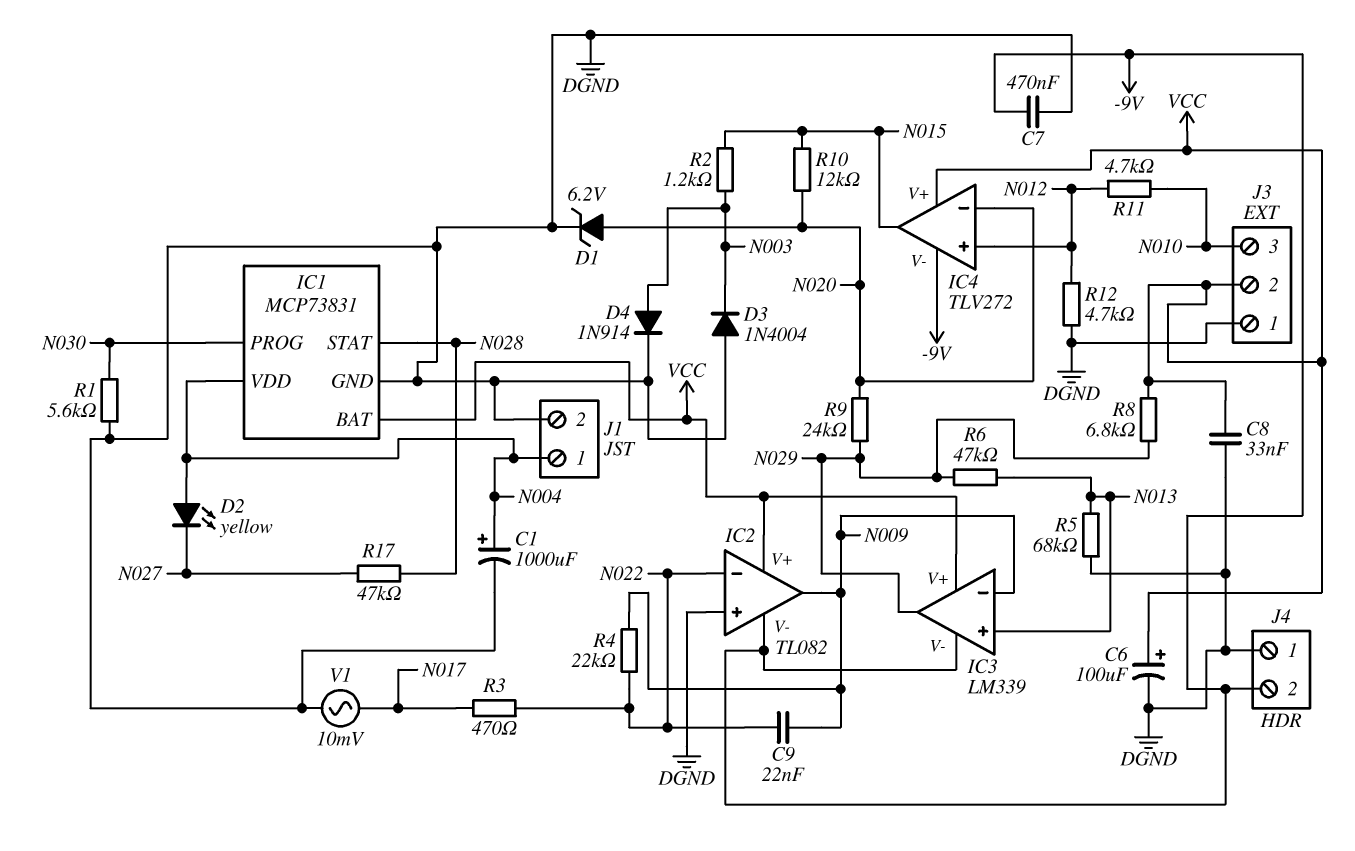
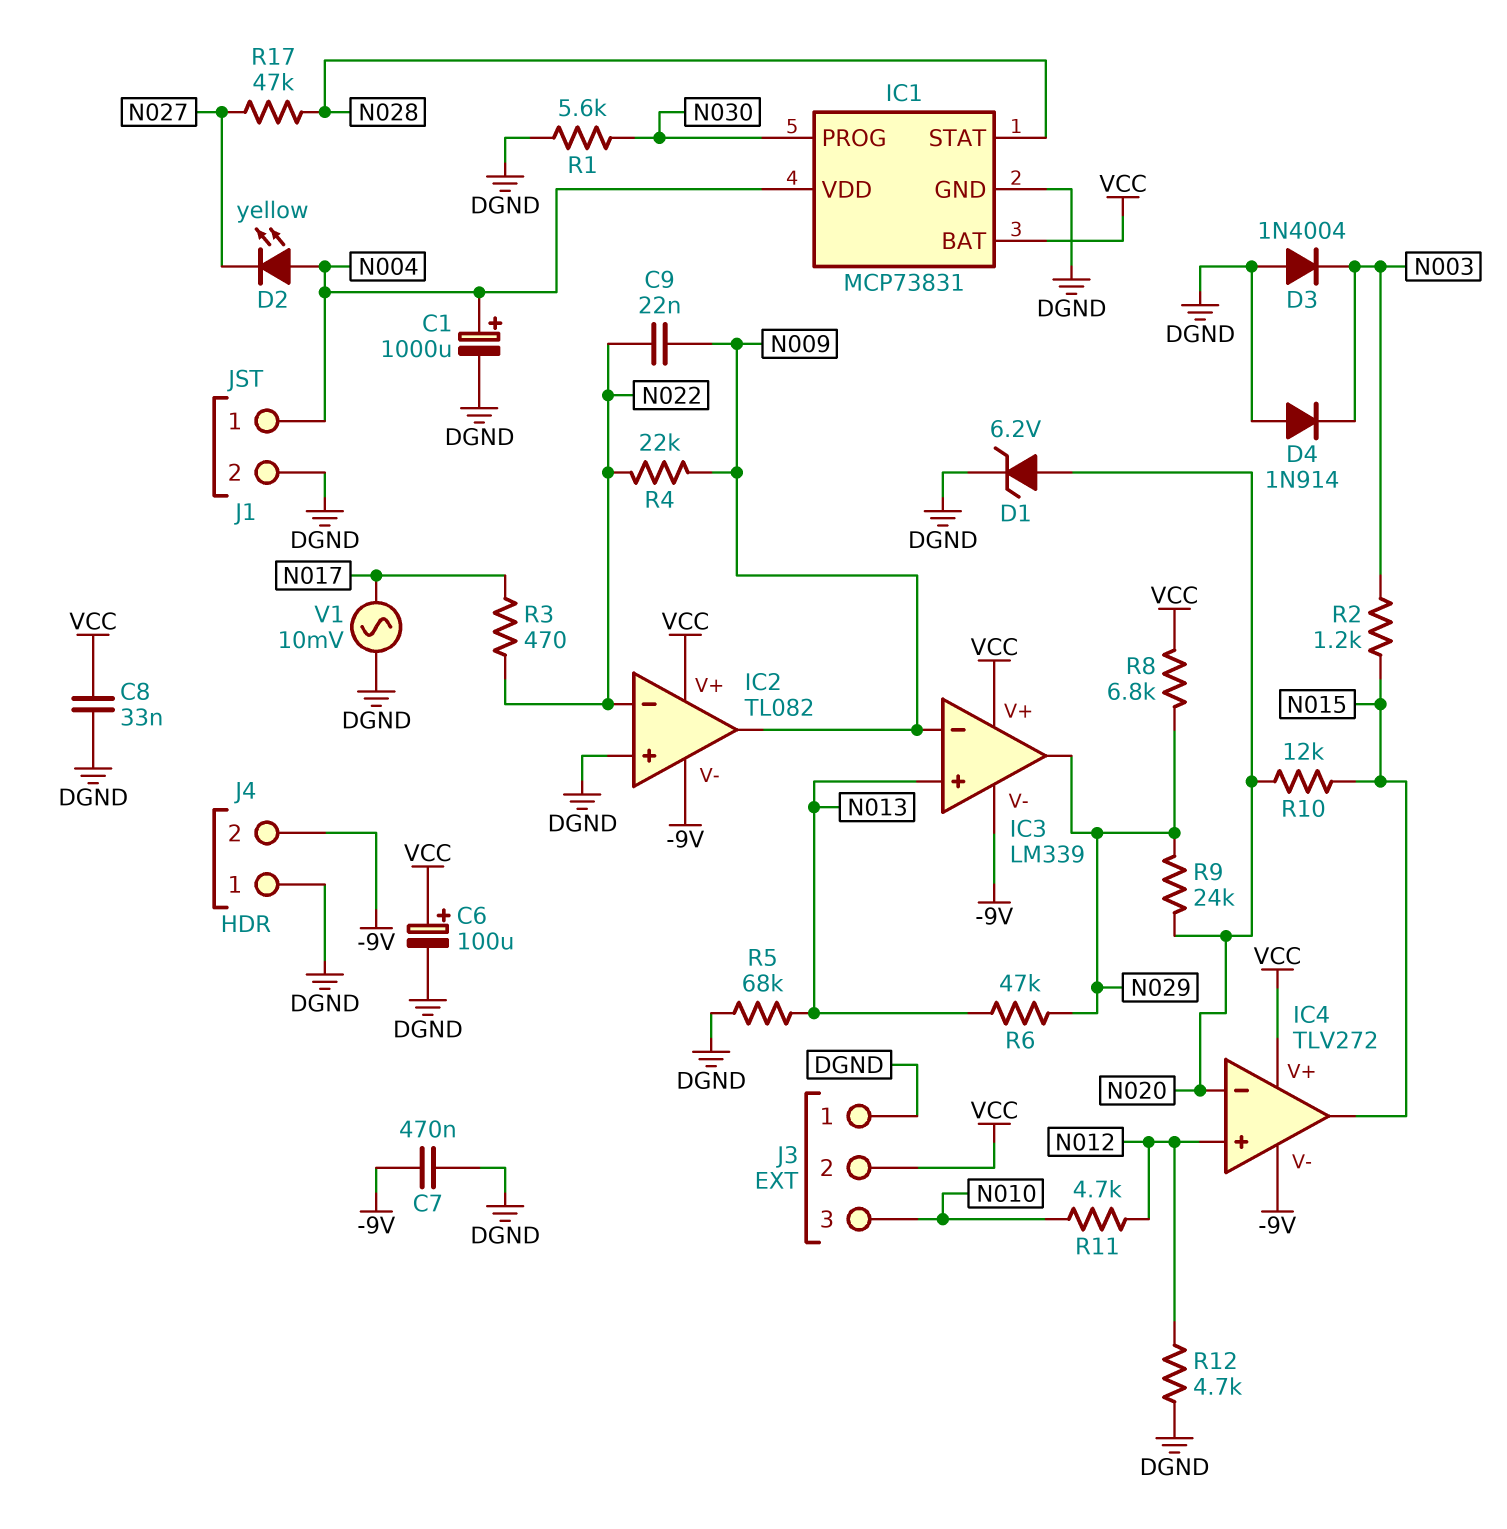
D4: diode 1N914 (A N003, K DGND) -> diode 1N914 (A DGND, K N003)

